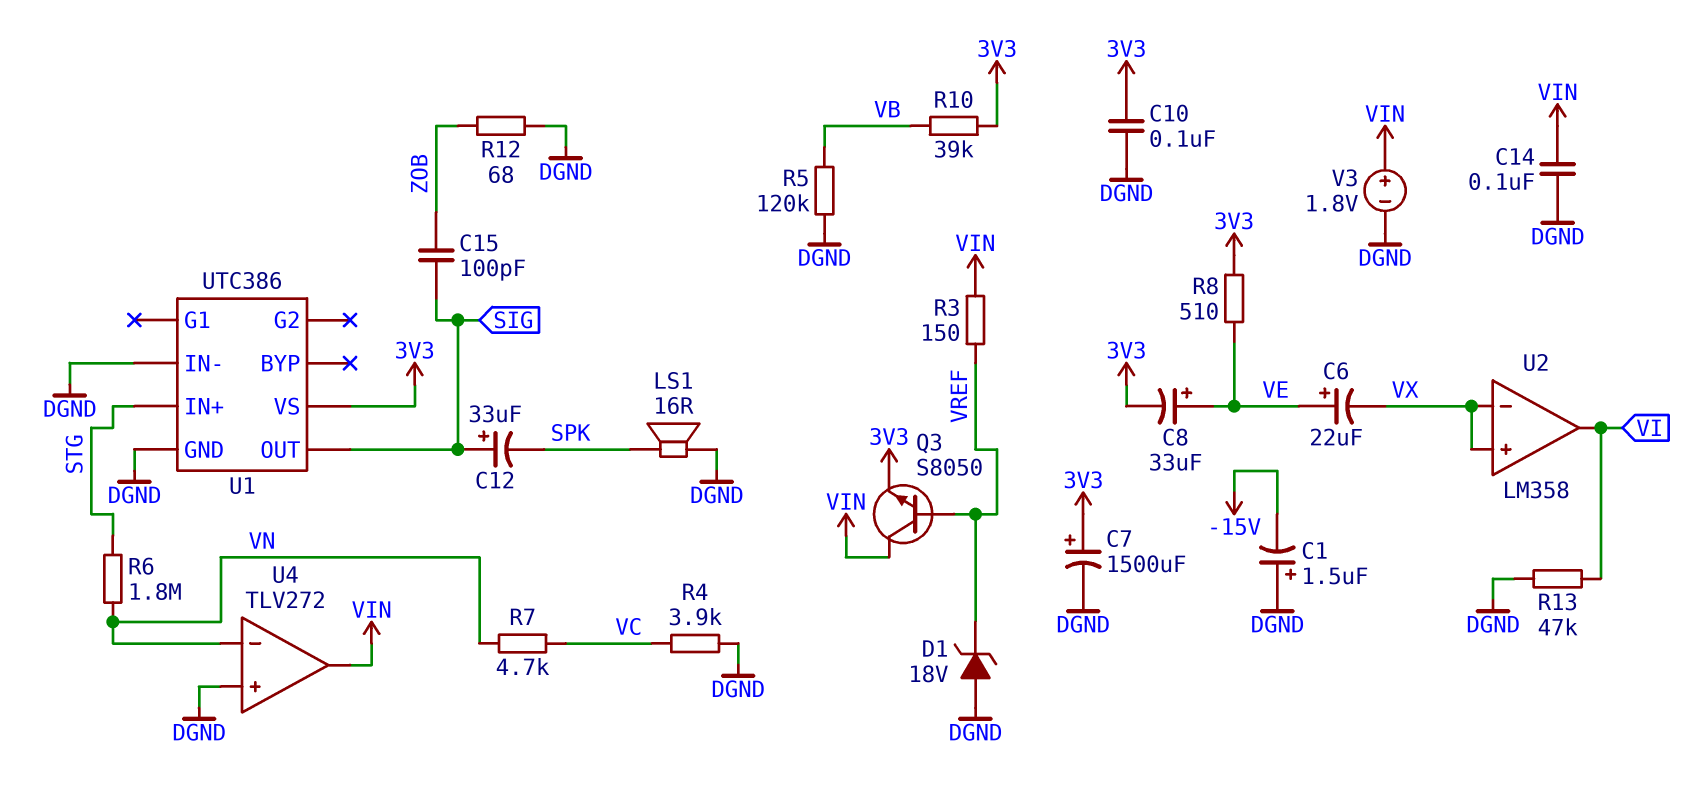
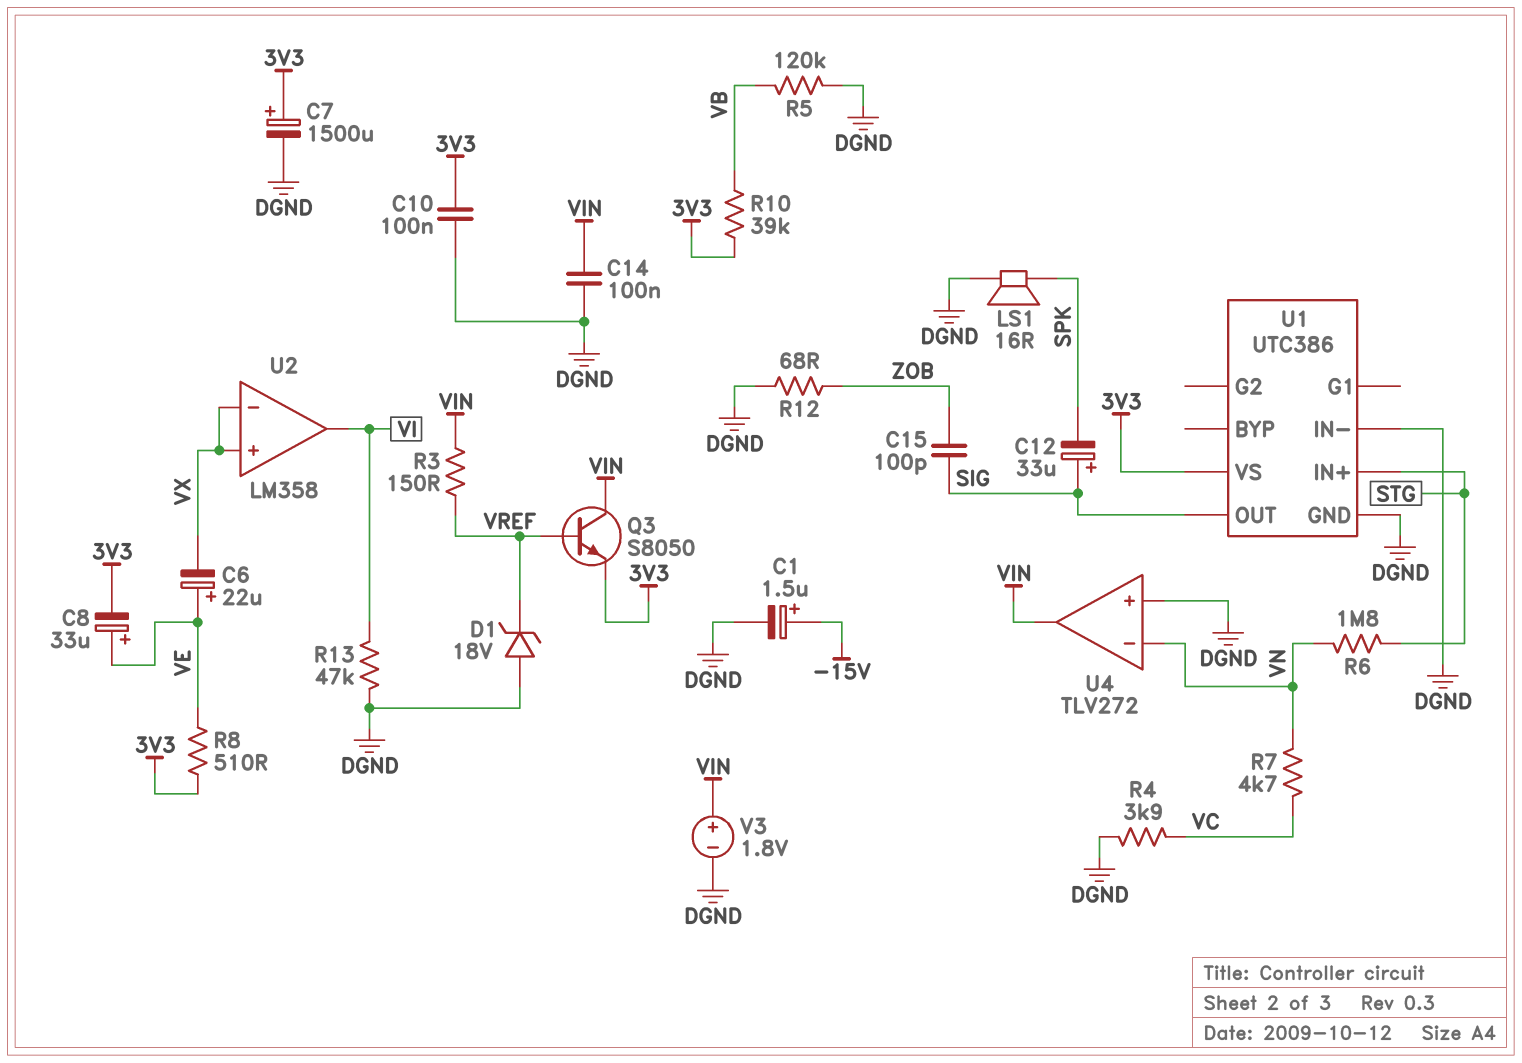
C1: 1.5uF (plus DGND, minus -15V) -> 1.5uF (plus -15V, minus DGND)

